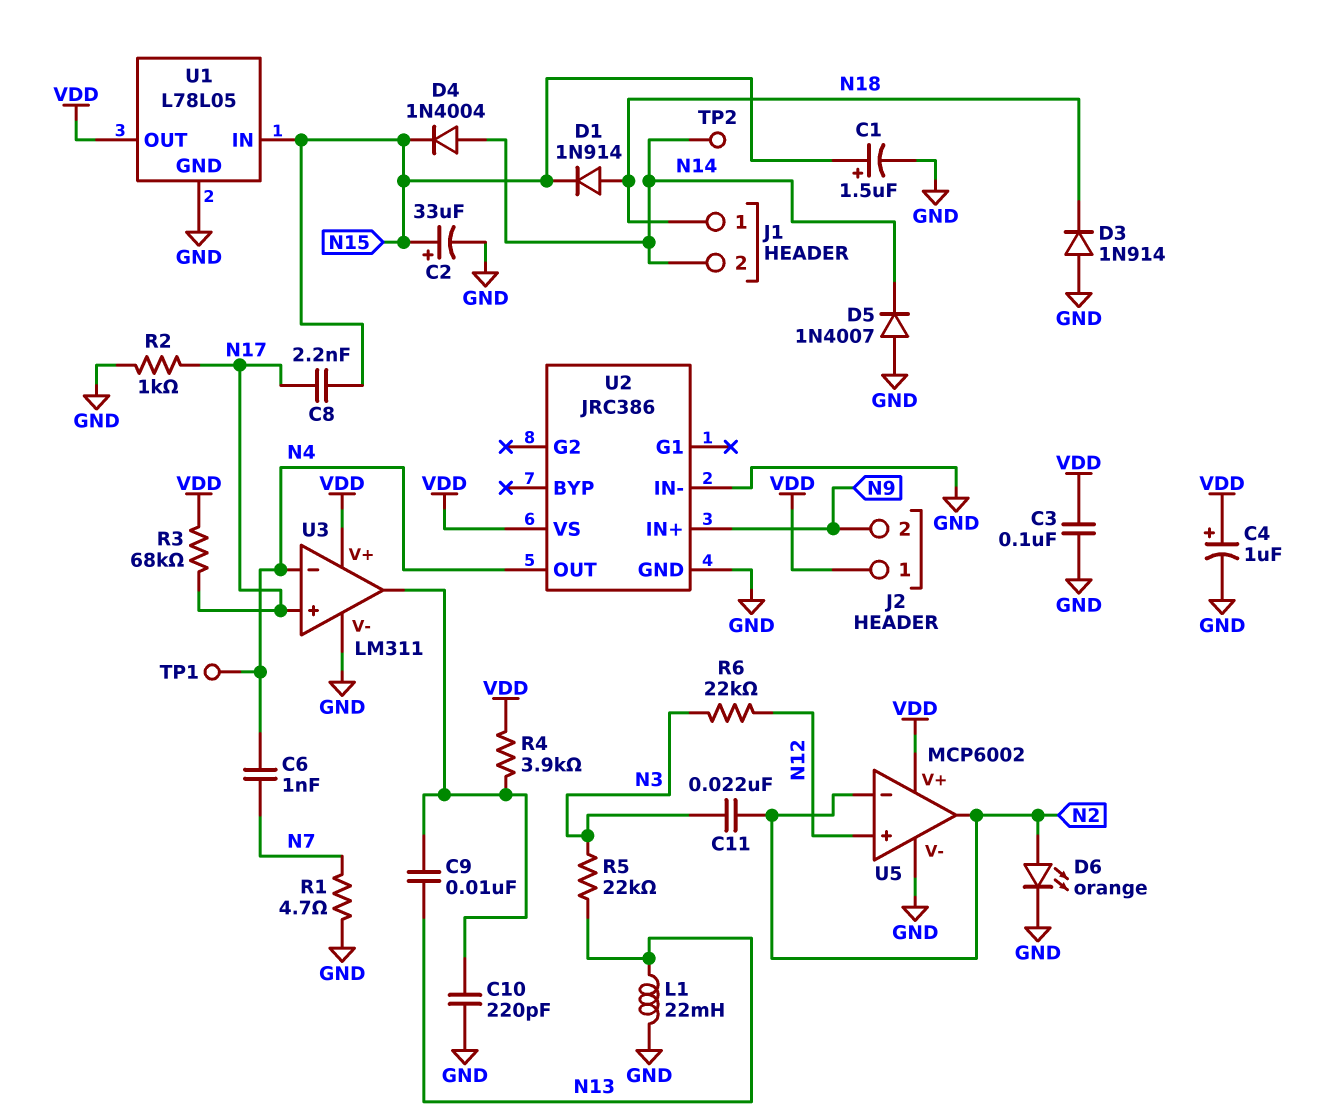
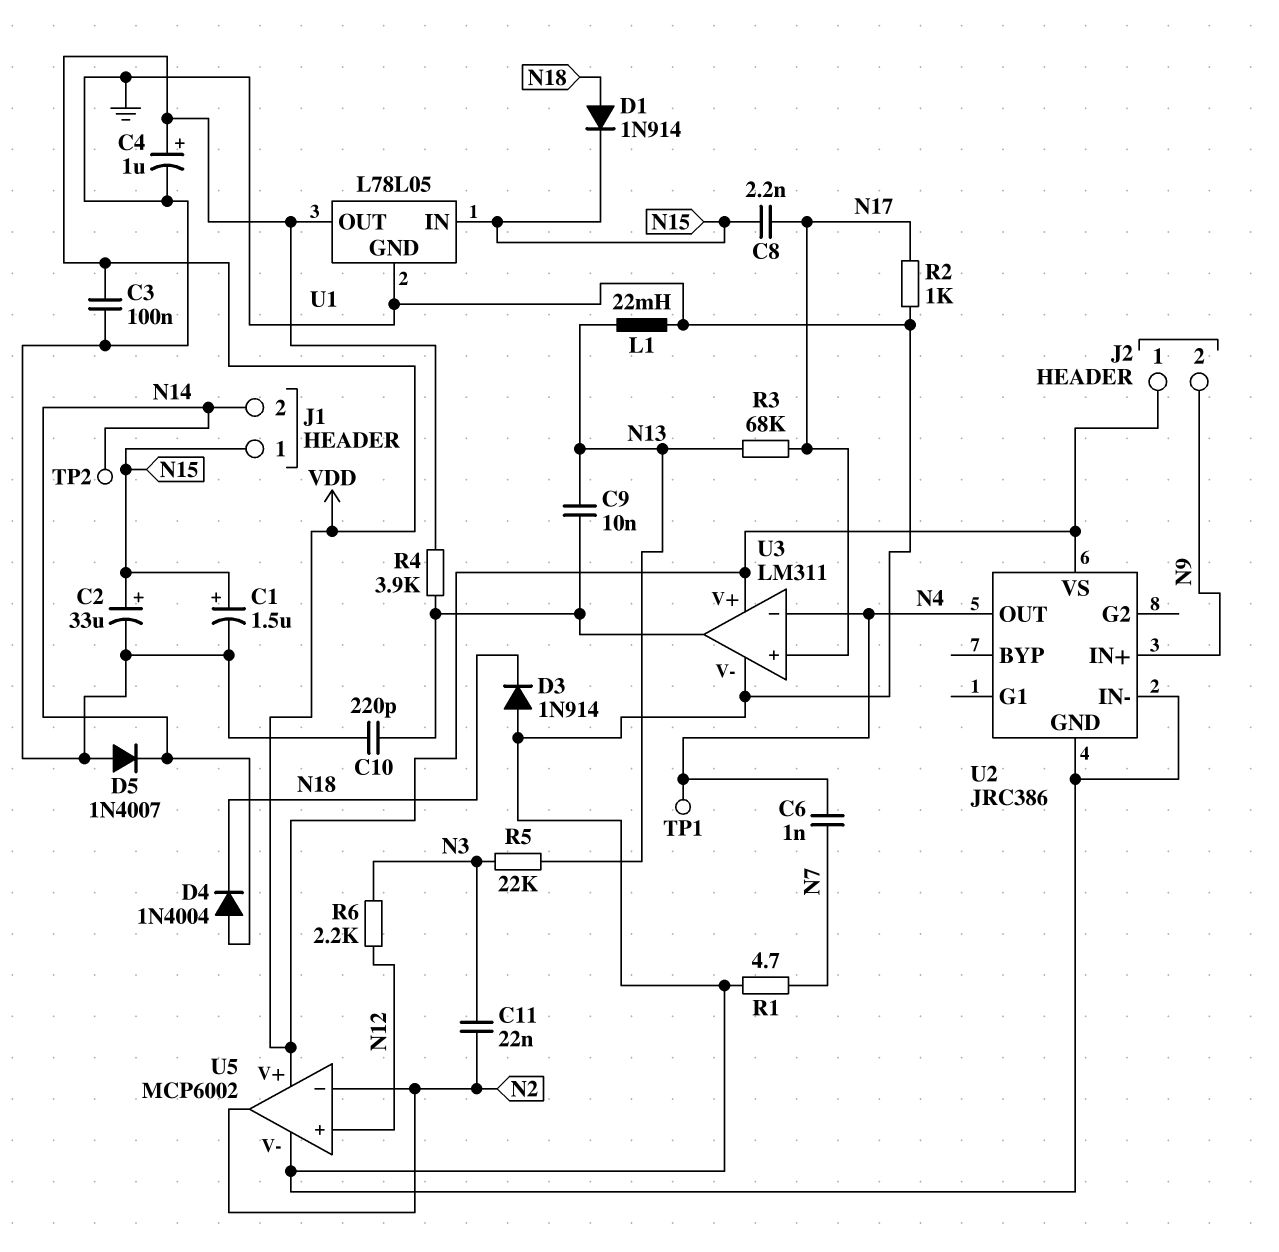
D4: diode 1N4004 (A N14, K N15) -> diode 1N4004 (A N14, K N18)
D6: LED orange (A N2, K GND) -> none
J1 pin 1: N18 -> N15
R3: 68k (N17, VDD) -> 68k (N13, N17)
R6: 22k (N3, N12) -> 2.2k (N3, N12)

